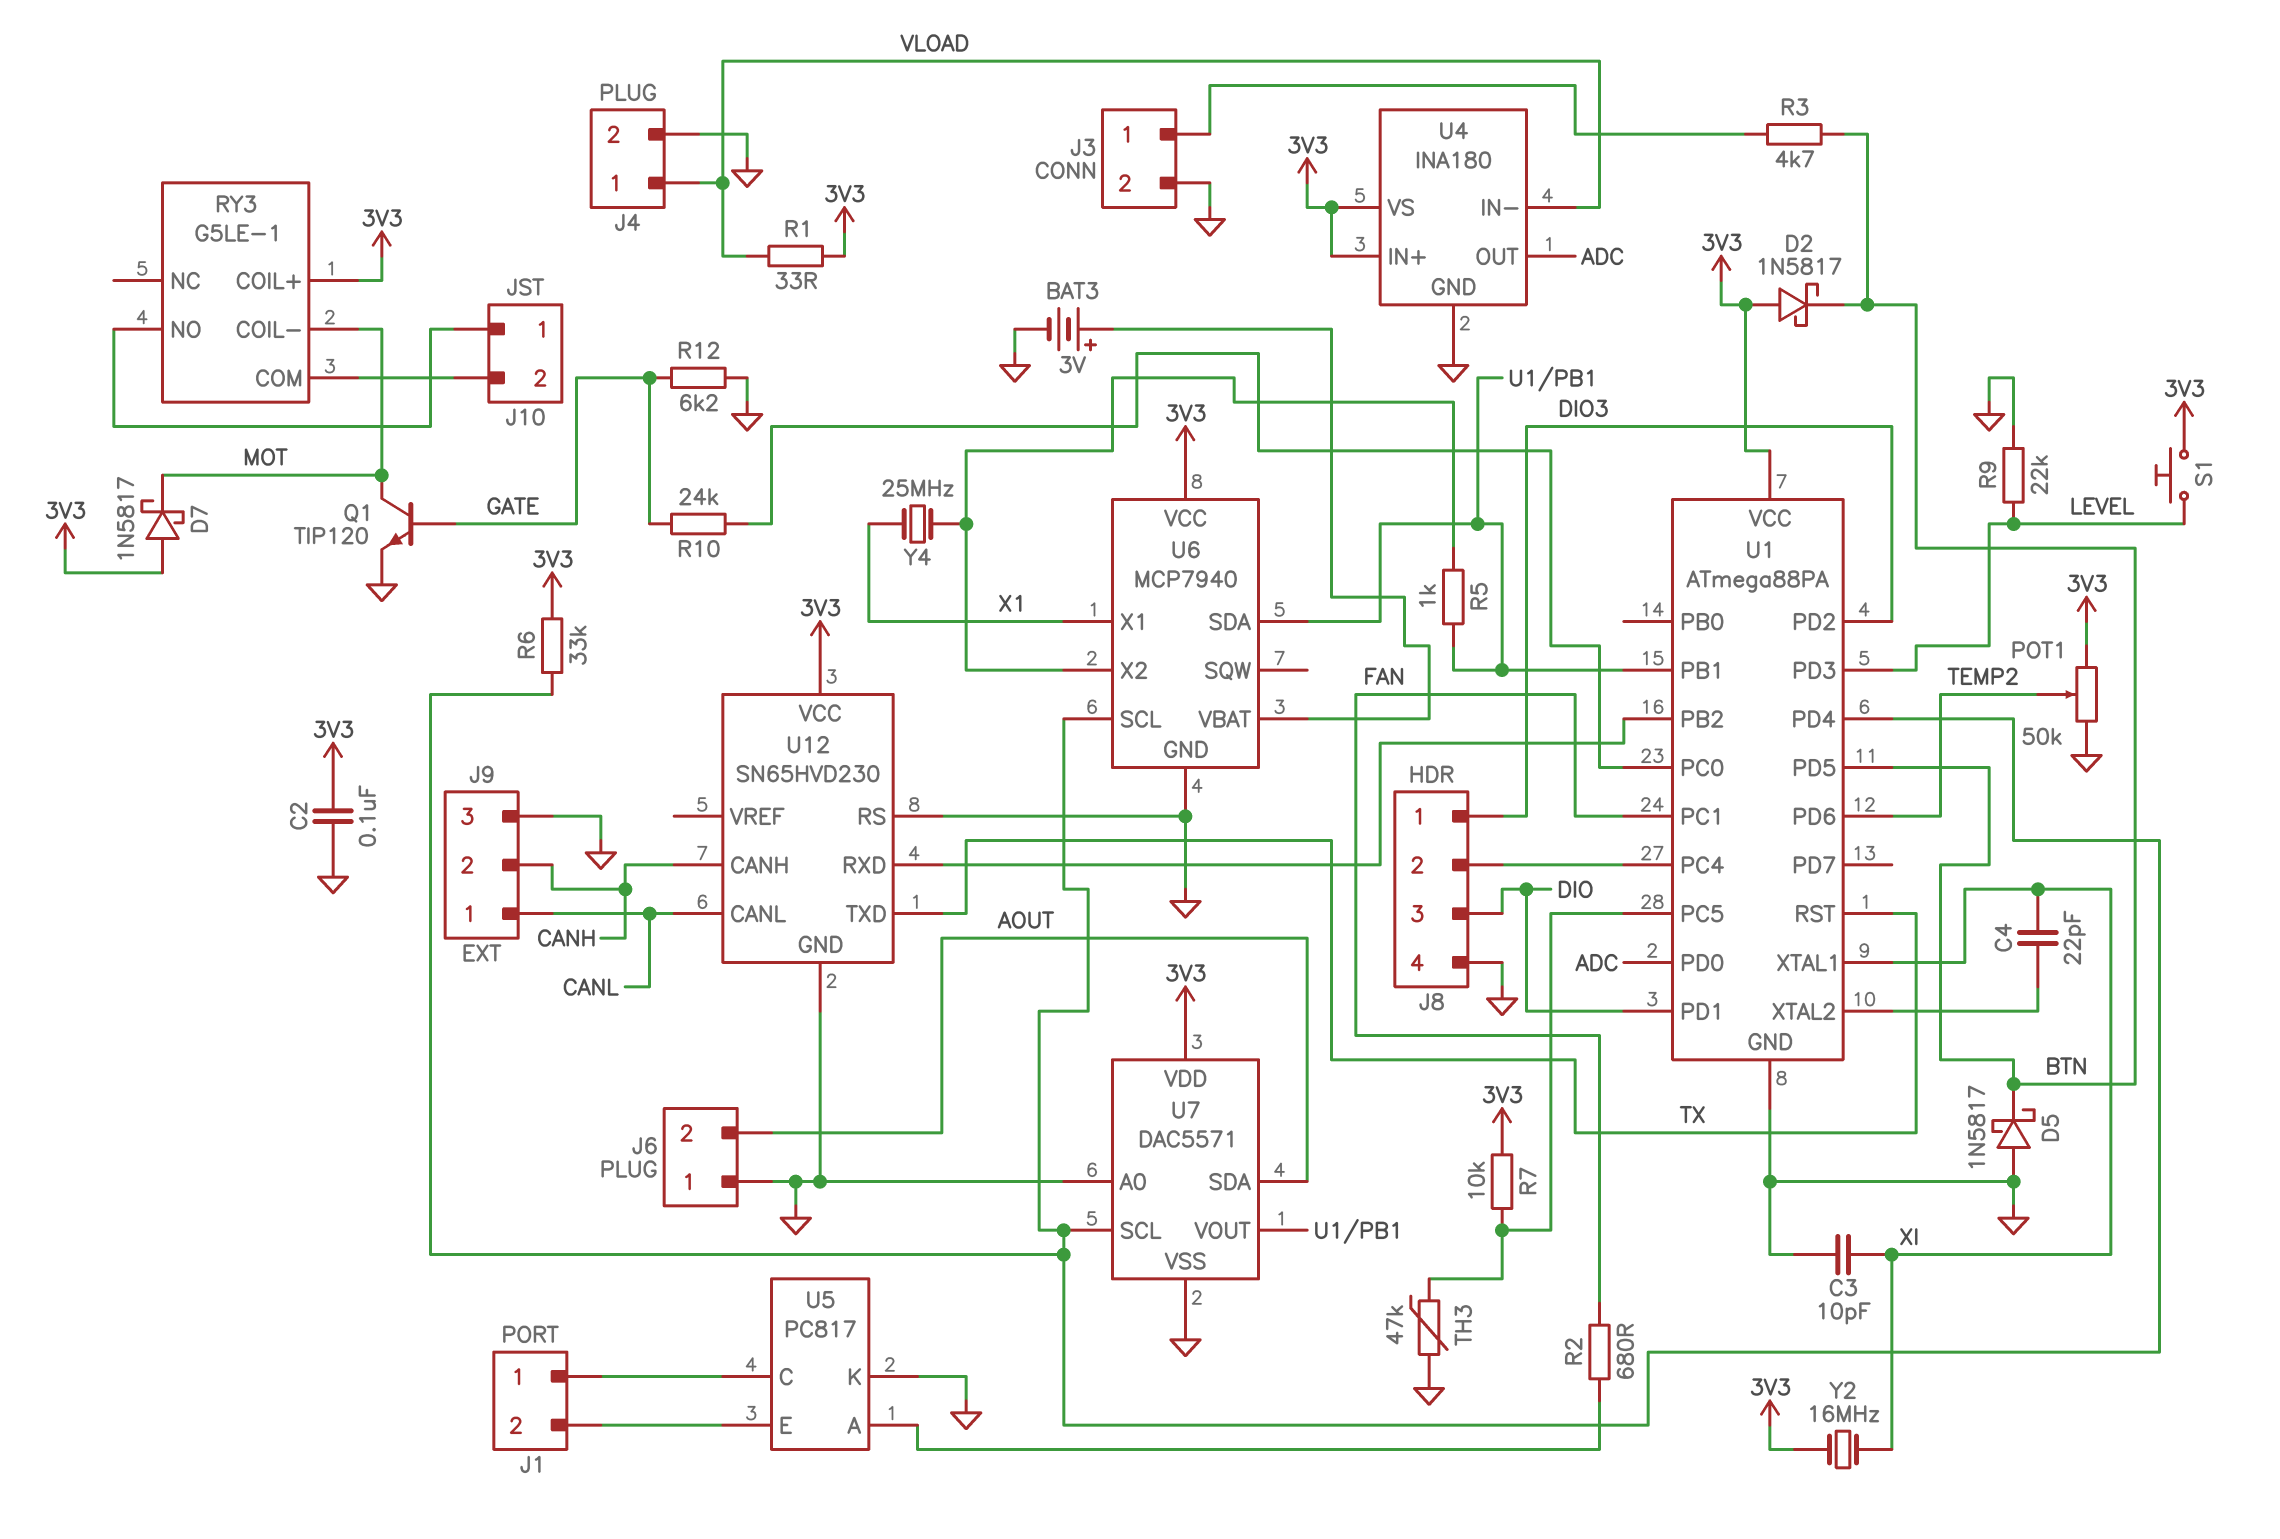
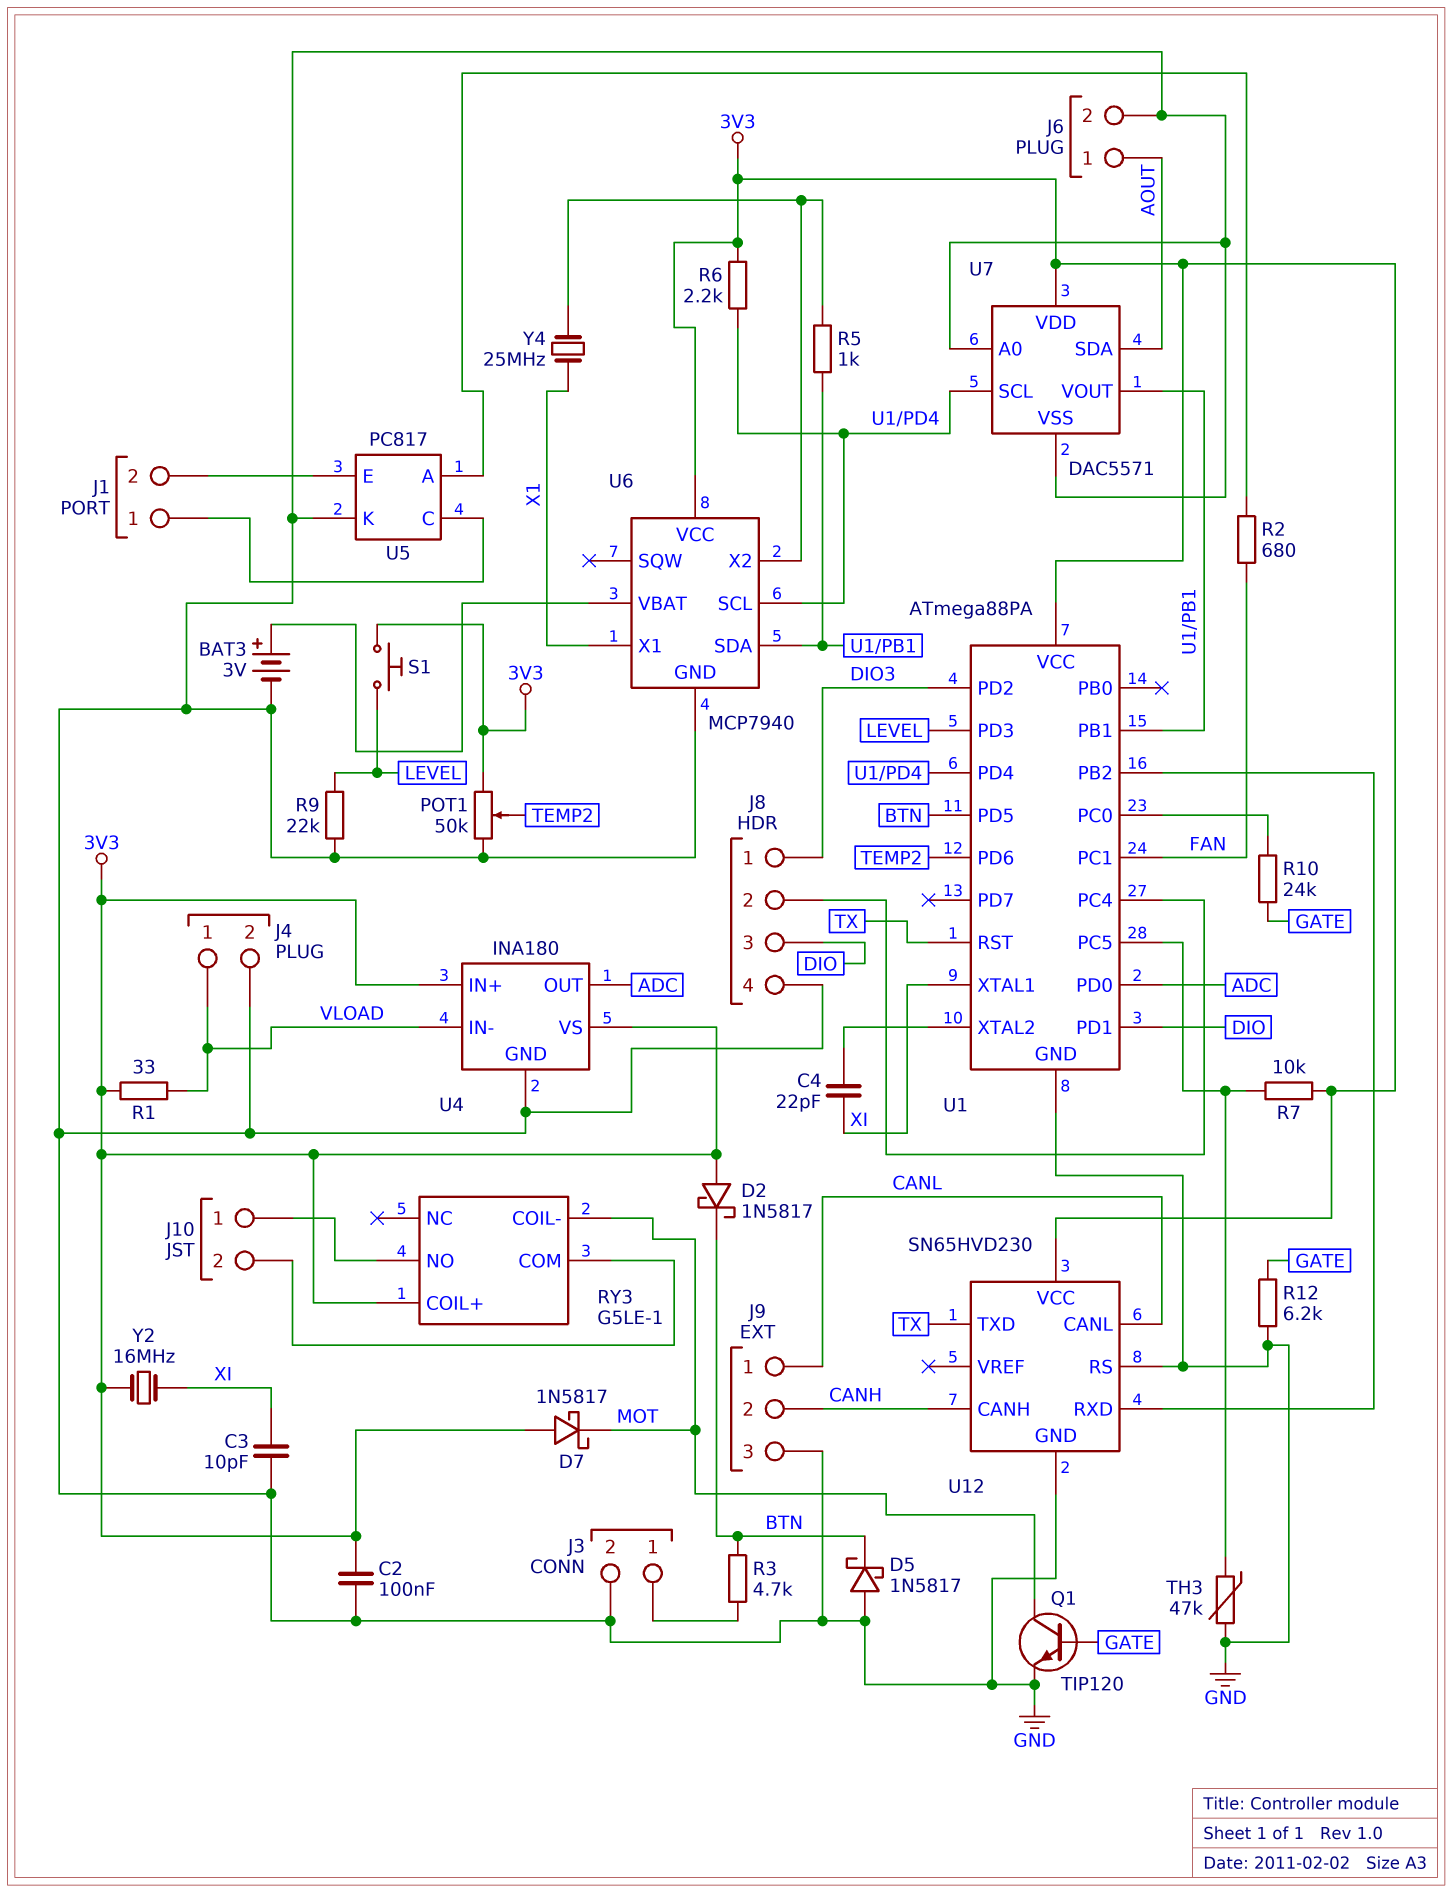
J6 pin 1: GND -> AOUT
J6 pin 2: AOUT -> GND
R6: 33k (3V3, U1/PD4) -> 2.2k (3V3, U1/PD4)

